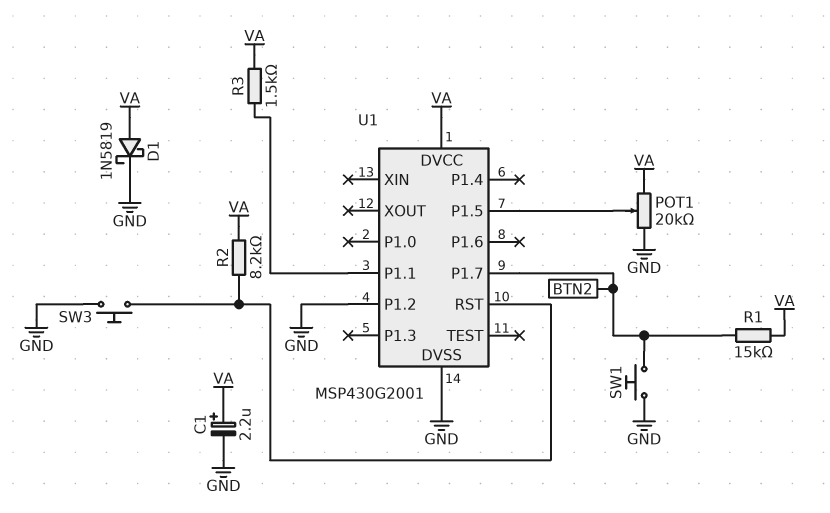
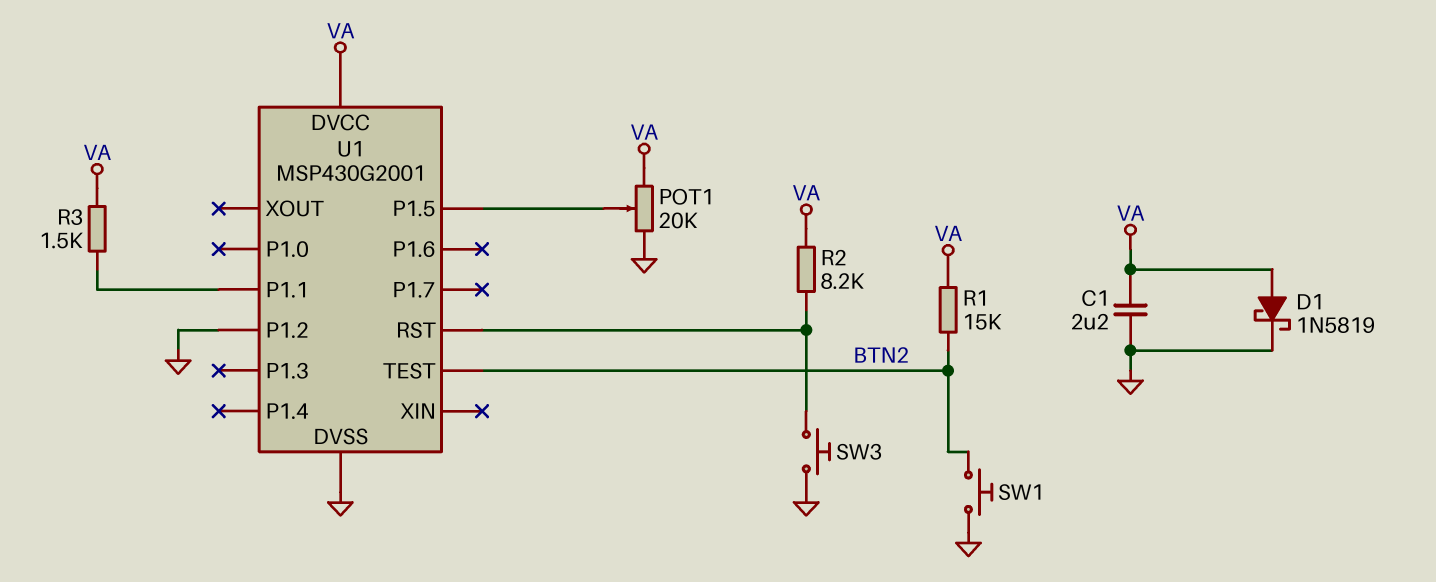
C1: 2.2uF (plus VA, minus GND) -> 2.2uF (GND, VA)
U1 pin P1.7: BTN2 -> none
U1 pin TEST: none -> BTN2

